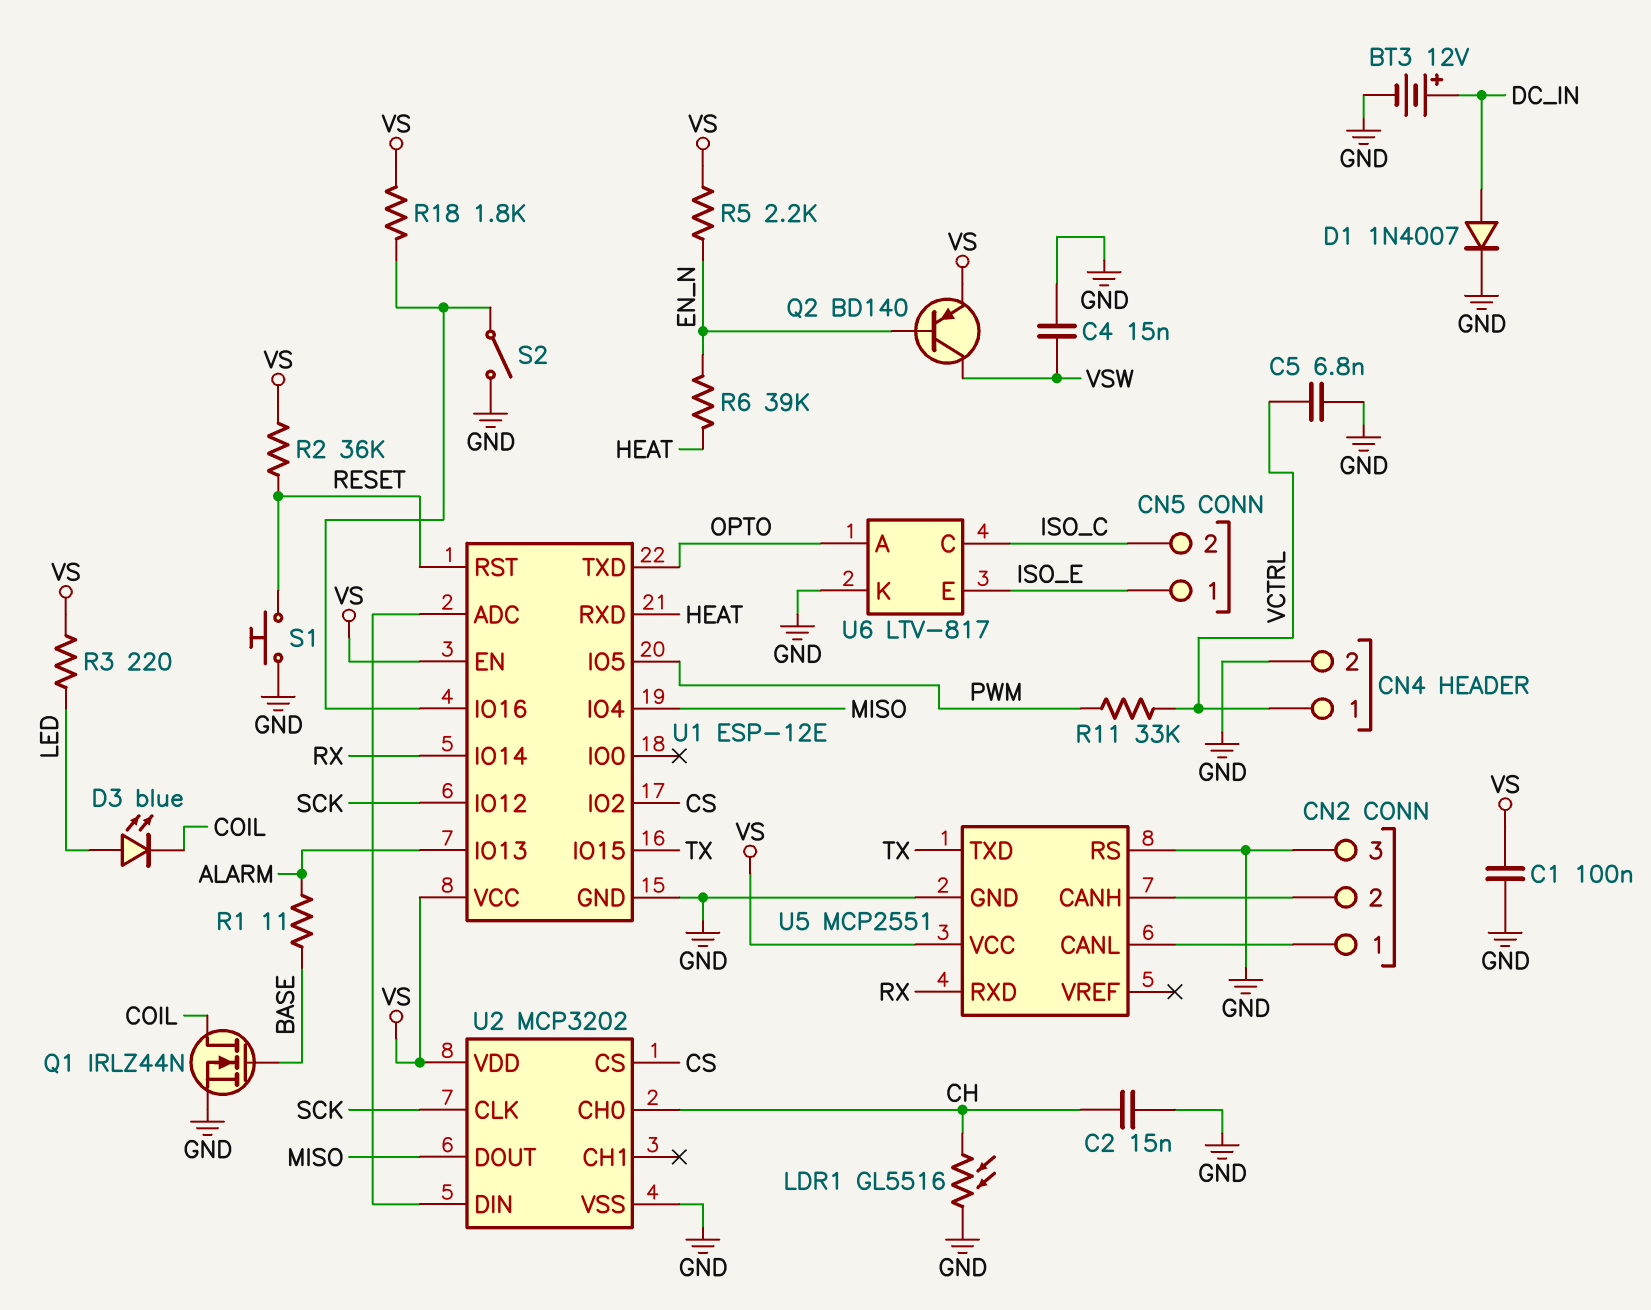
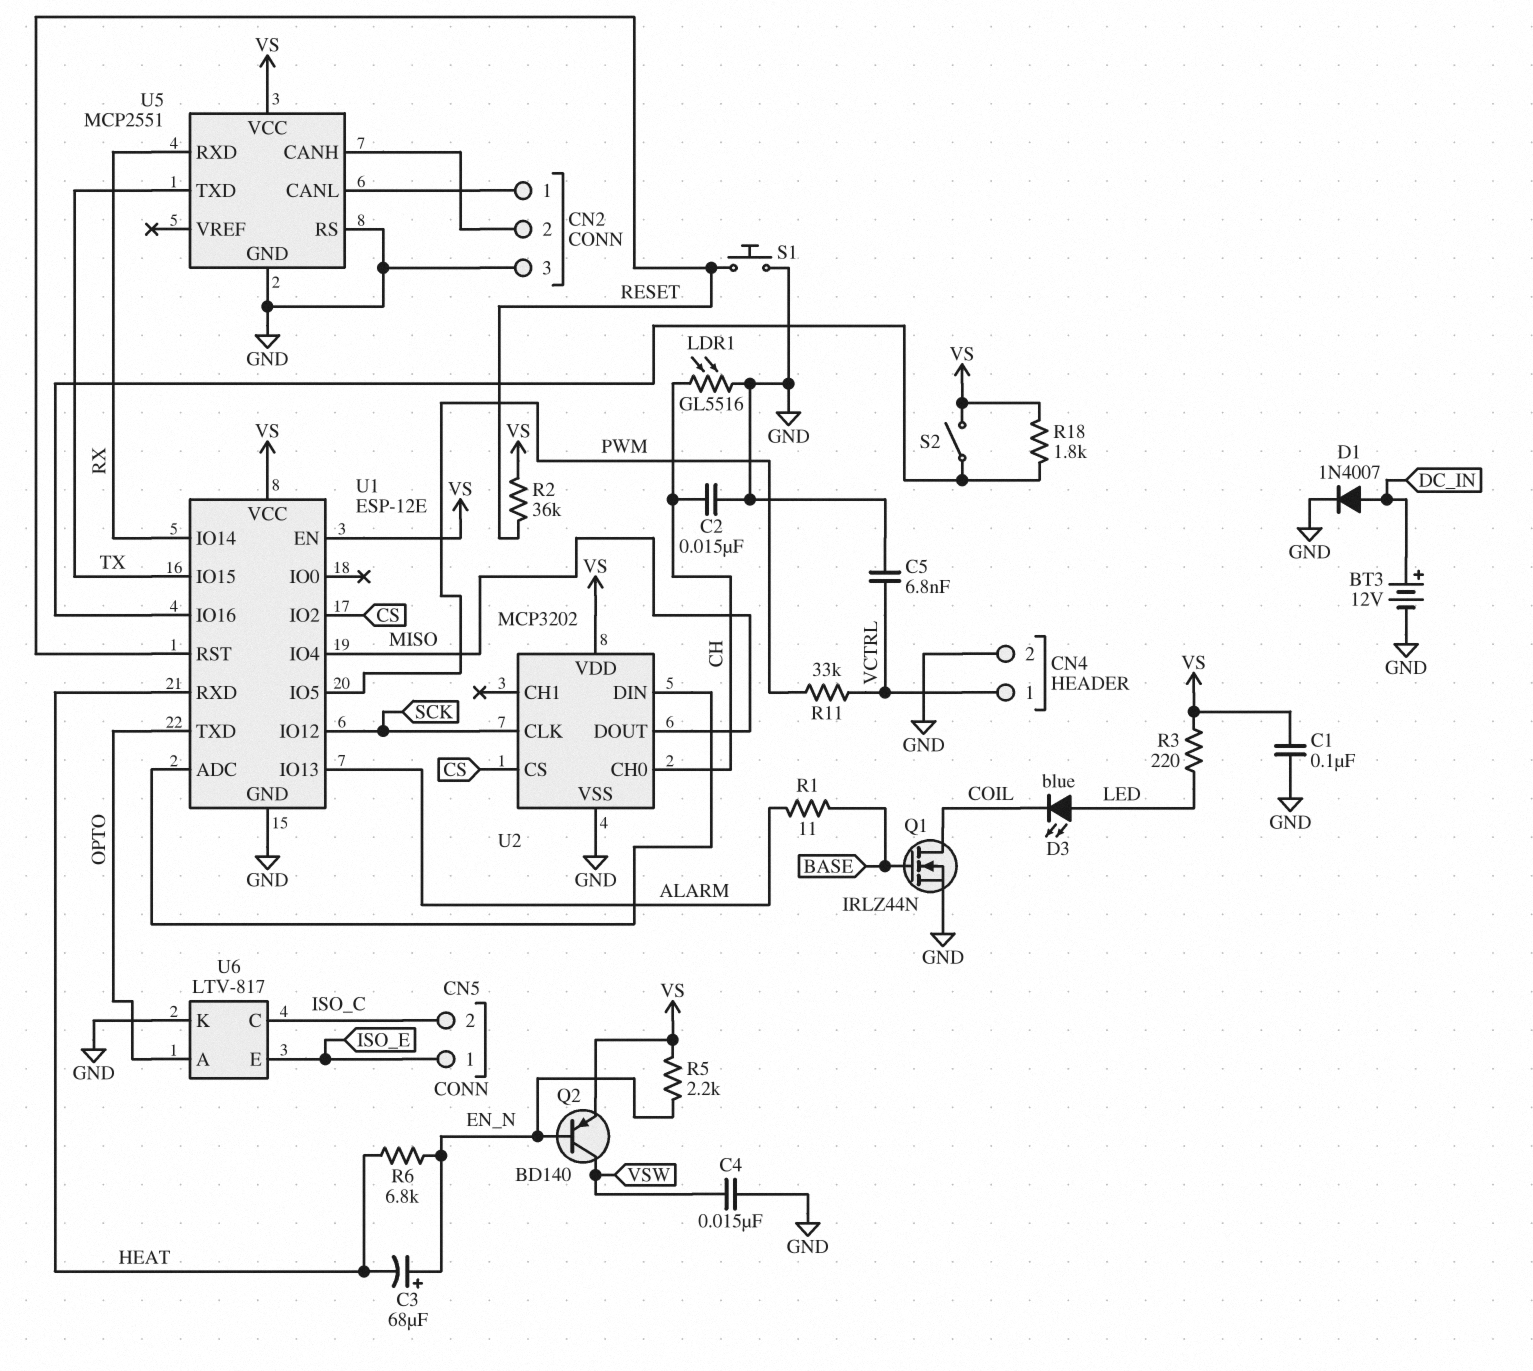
C3: none -> 68uF (plus EN_N, minus HEAT)
R6: 39k (EN_N, HEAT) -> 6.8k (EN_N, HEAT)
S2: switch (GND, U1/IO16) -> switch (U1/IO16, VS)

